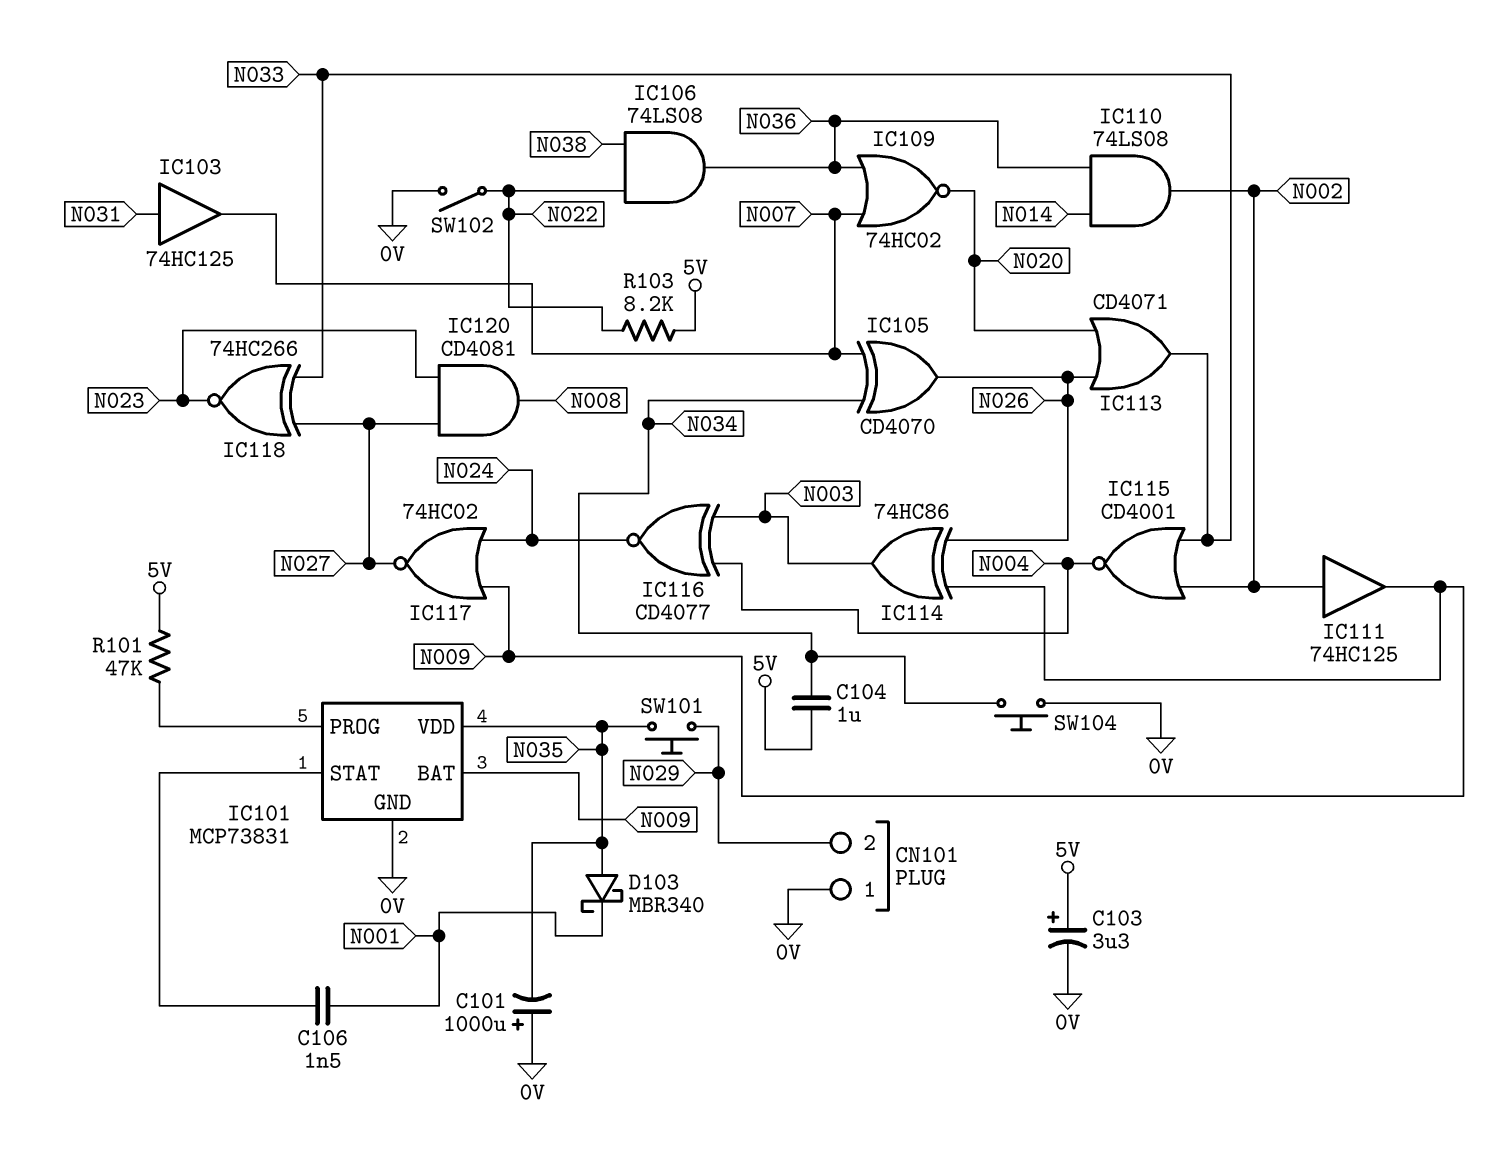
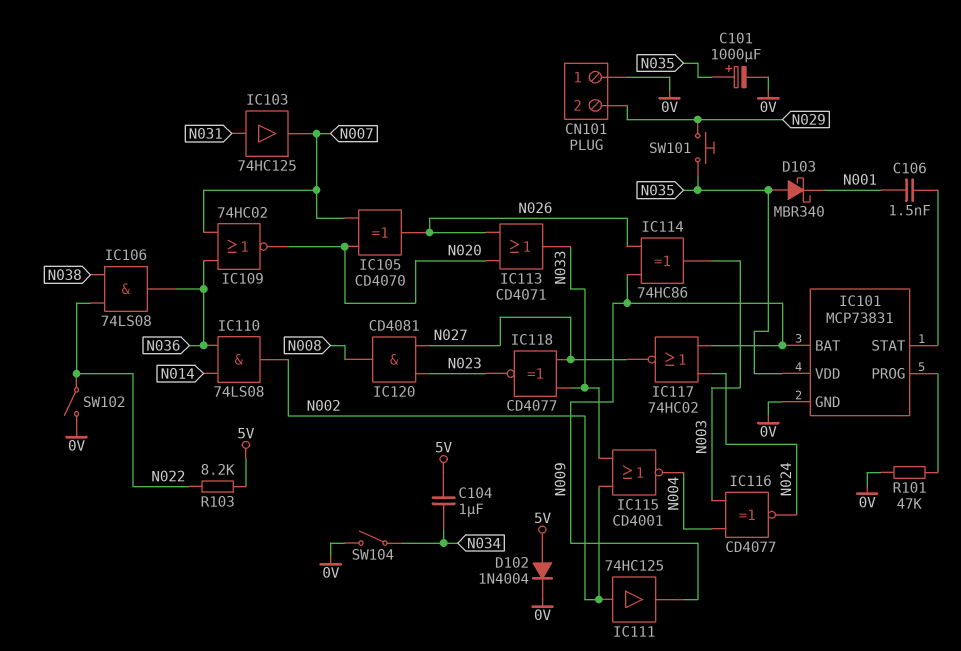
C101: 1000uF (plus 0V, minus N035) -> 1000uF (plus N035, minus 0V)
C103: 3.3uF (plus 5V, minus 0V) -> none
D102: none -> diode 1N4004 (A 5V, K 0V)
IC105: XOR CD4070 (in N007, in N034, out N026) -> XOR CD4070 (in N007, in N020, out N026)
IC118: XNOR 74HC266 (in N027, in N033, out N023) -> XNOR CD4077 (in N027, in N033, out N023)
R101: 47k (5V, IC101/PROG) -> 47k (0V, IC101/PROG)
SW104: button (0V, N034) -> switch (0V, N034)

